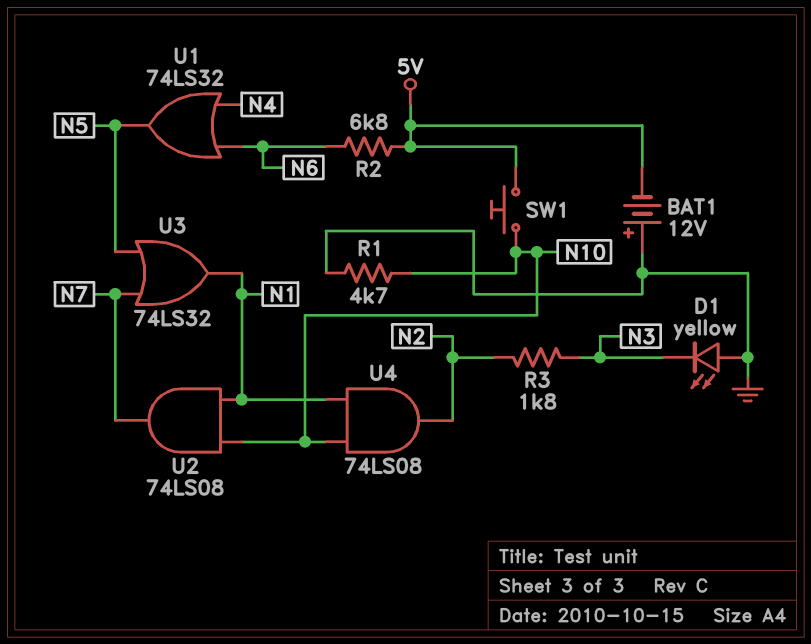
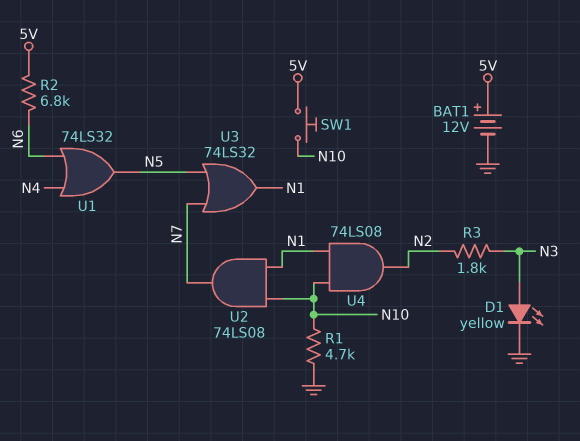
BAT1: 12V (plus GND, minus 5V) -> 12V (plus 5V, minus GND)
D1: LED yellow (A GND, K N3) -> LED yellow (A N3, K GND)

